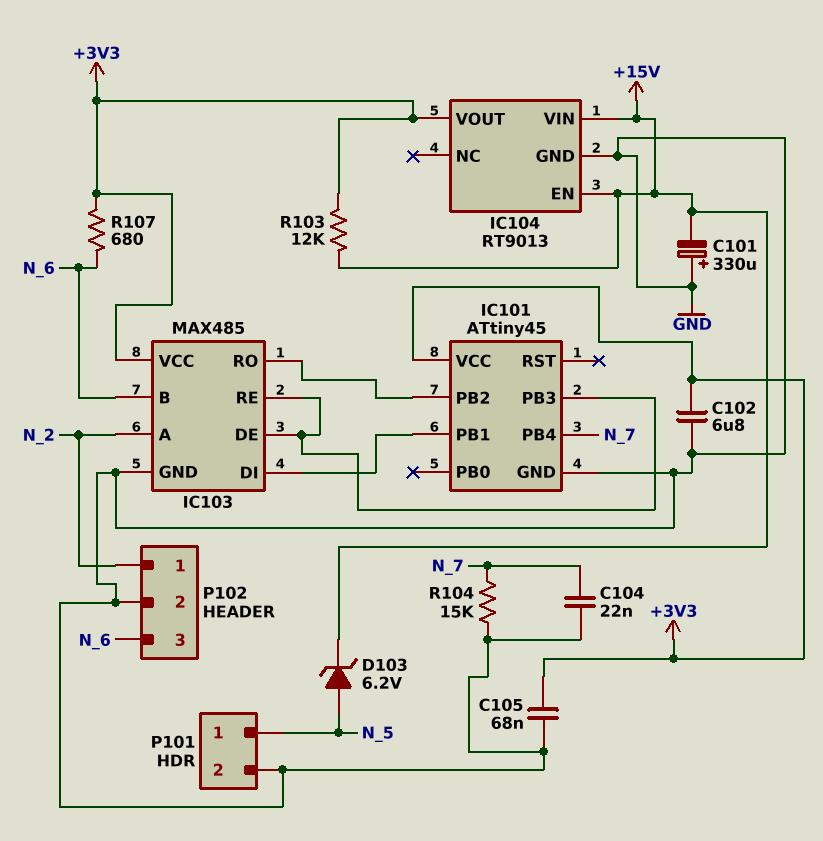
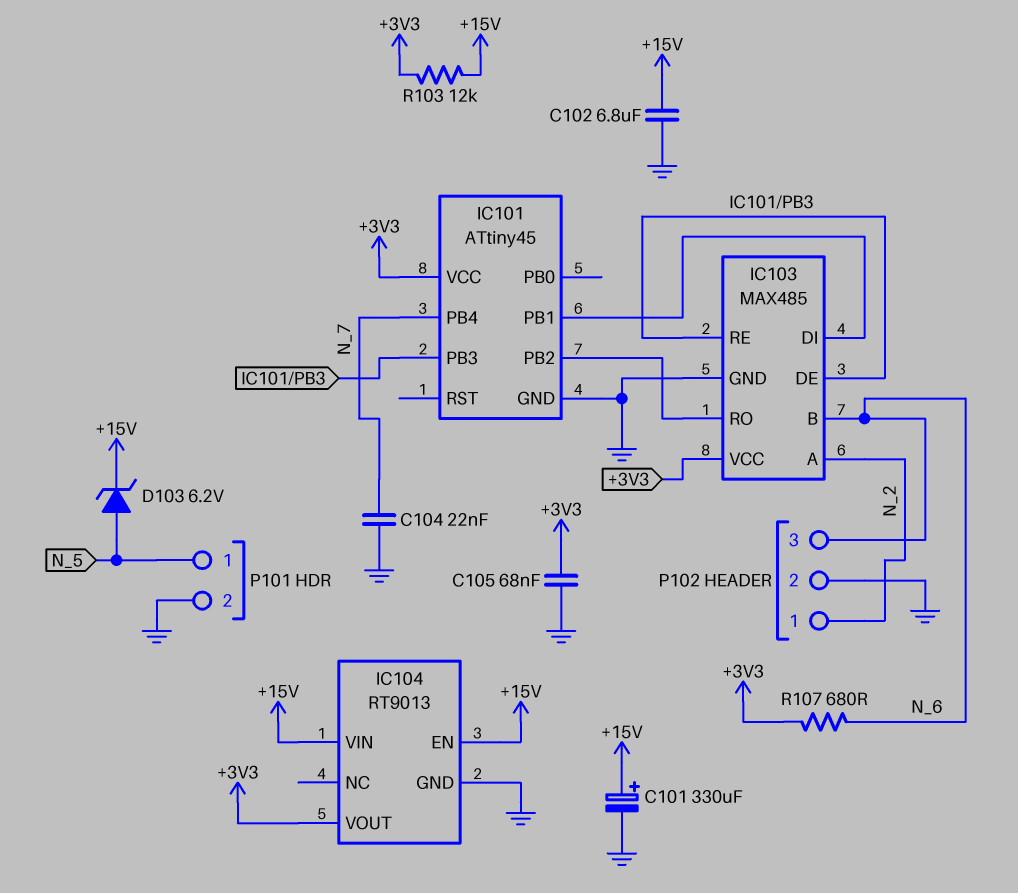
C101: 330uF (plus GND, minus +15V) -> 330uF (plus +15V, minus GND)
C102: 6.8uF (+3V3, GND) -> 6.8uF (+15V, GND)
R104: 15k (GND, N_7) -> none

